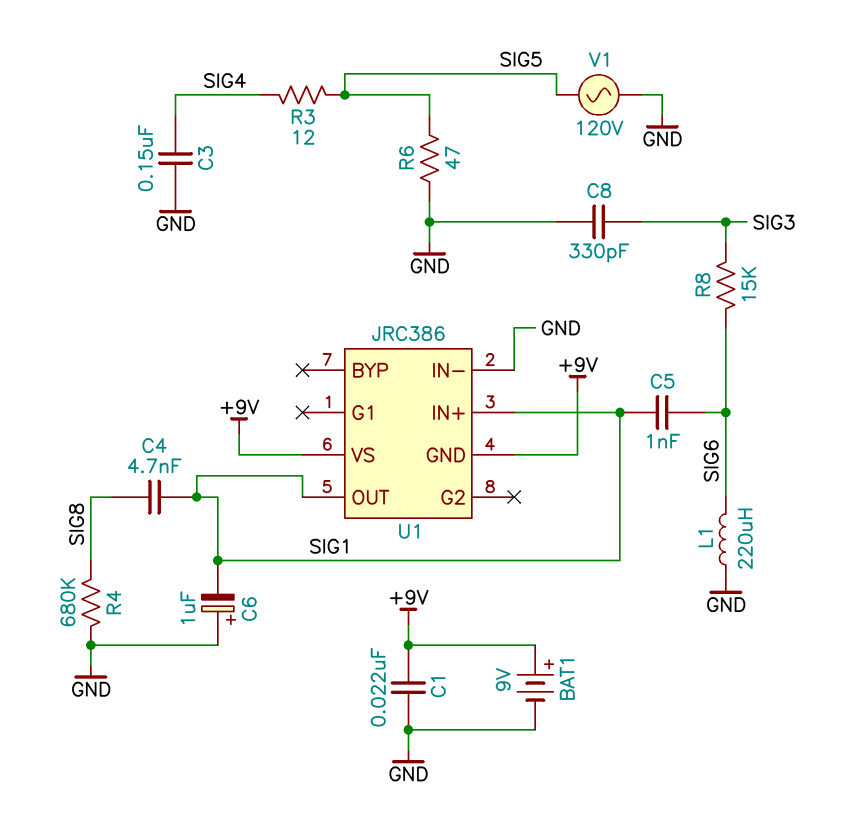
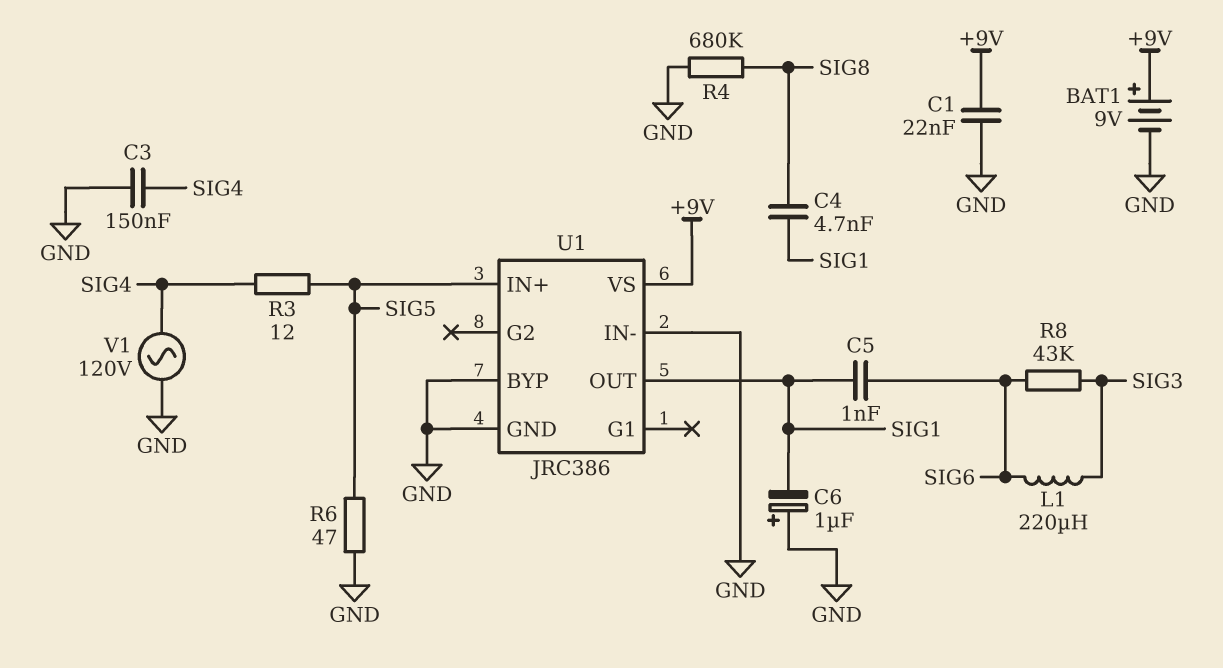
C8: 330pF (GND, SIG3) -> none
L1: 220uH (GND, SIG6) -> 220uH (SIG3, SIG6)
R8: 15k (SIG3, SIG6) -> 43k (SIG3, SIG6)
U1 pin BYP: none -> GND
U1 pin GND: +9V -> GND
U1 pin IN+: SIG1 -> SIG5
V1: AC 120V (GND, SIG5) -> AC 120V (GND, SIG4)

